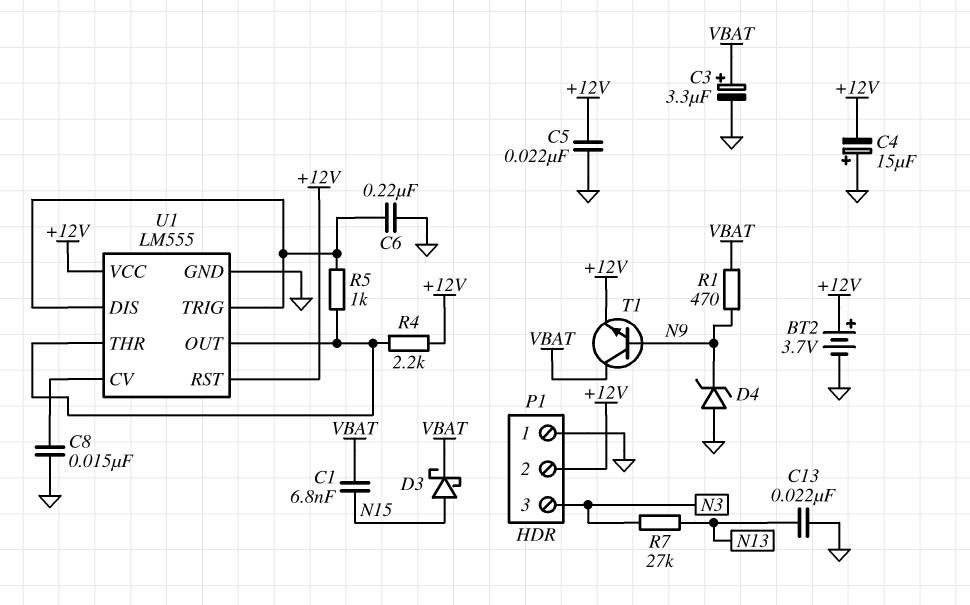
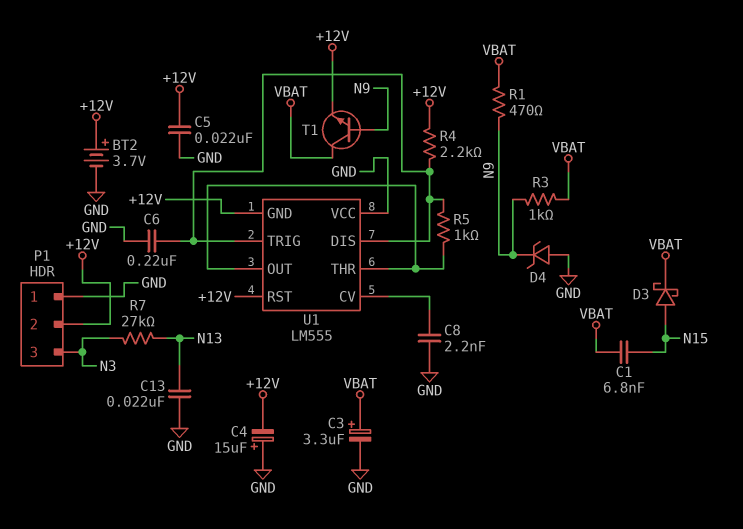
C8: 15nF (GND, U1/CV) -> 2.2nF (GND, U1/CV)
R3: none -> 1k (N9, VBAT)
R4: 2.2k (+12V, U1/OUT) -> 2.2k (+12V, U1/DIS)
U1 pin GND: GND -> +12V
U1 pin VCC: +12V -> GND

